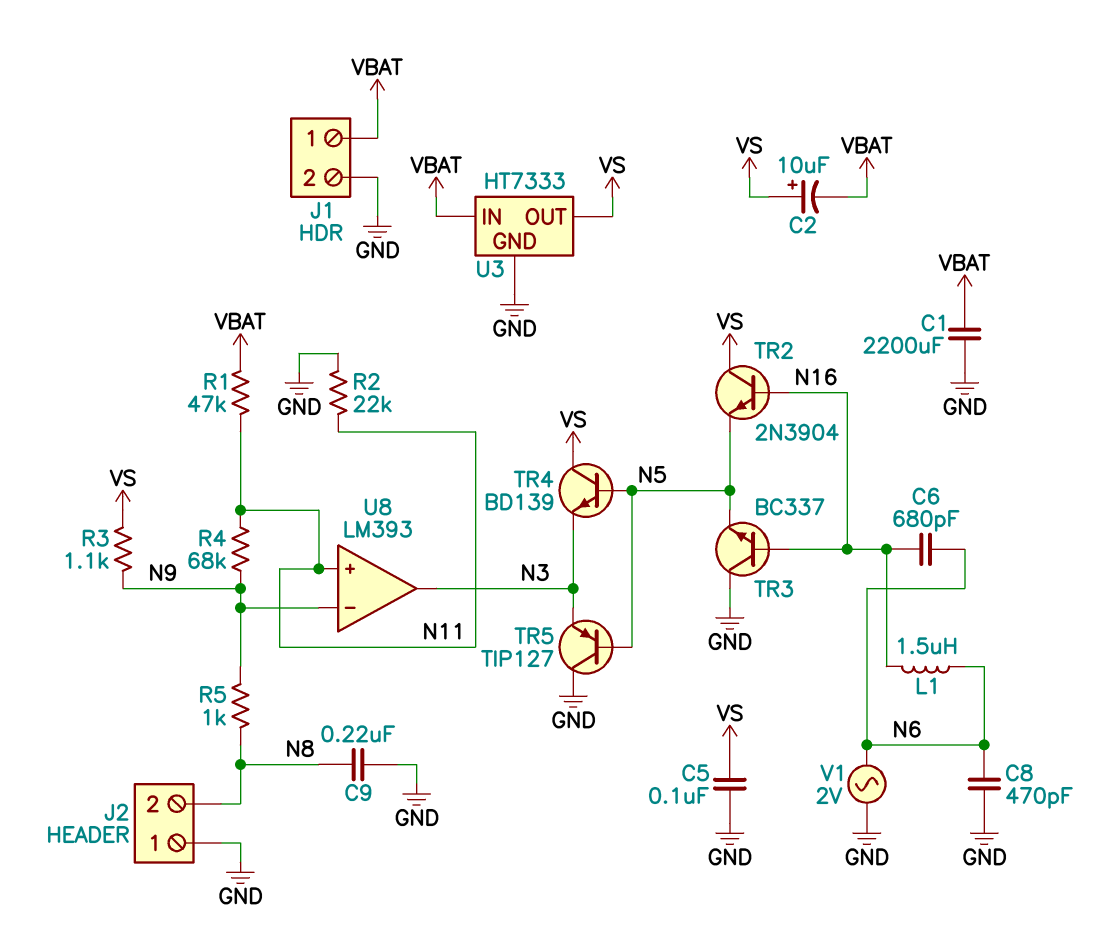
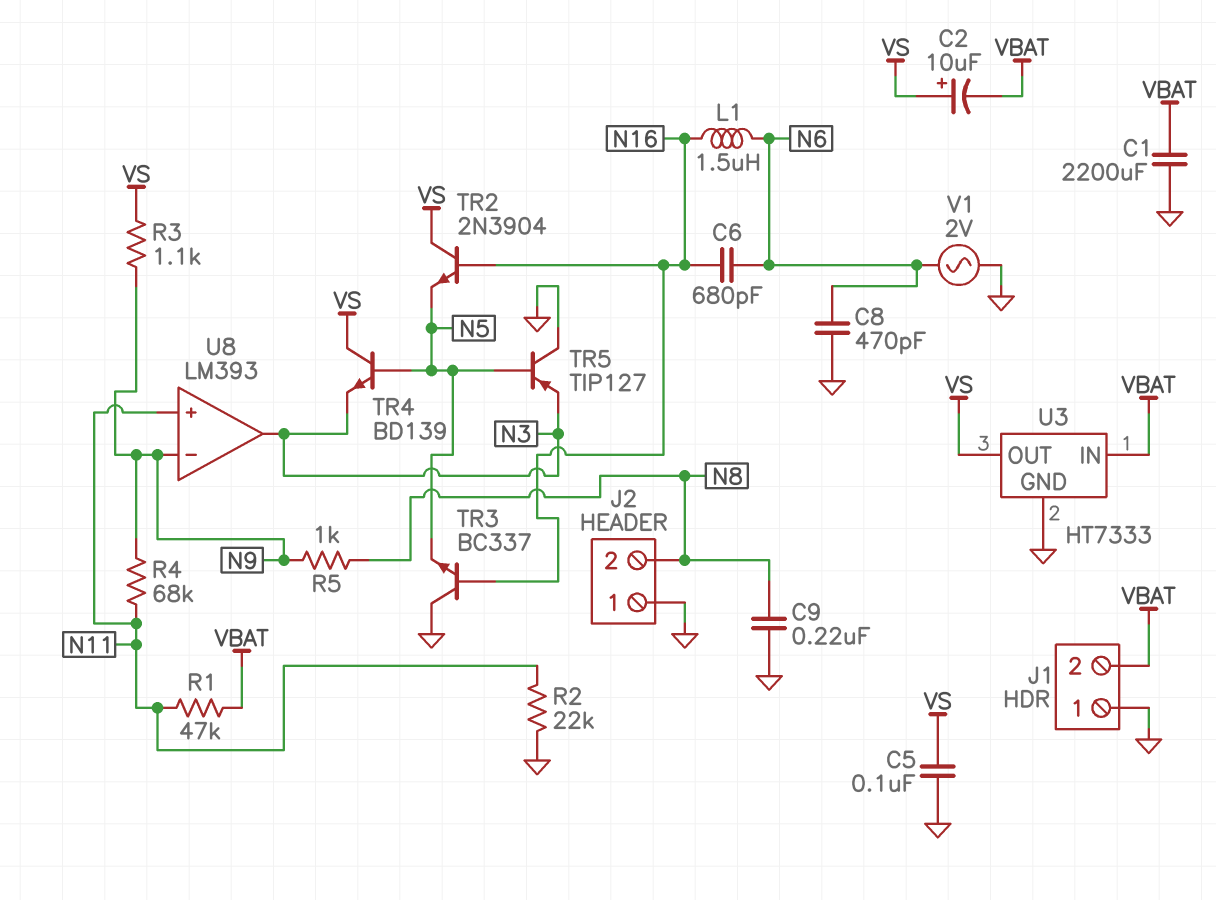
J1 pin 1: VBAT -> GND
J1 pin 2: GND -> VBAT

